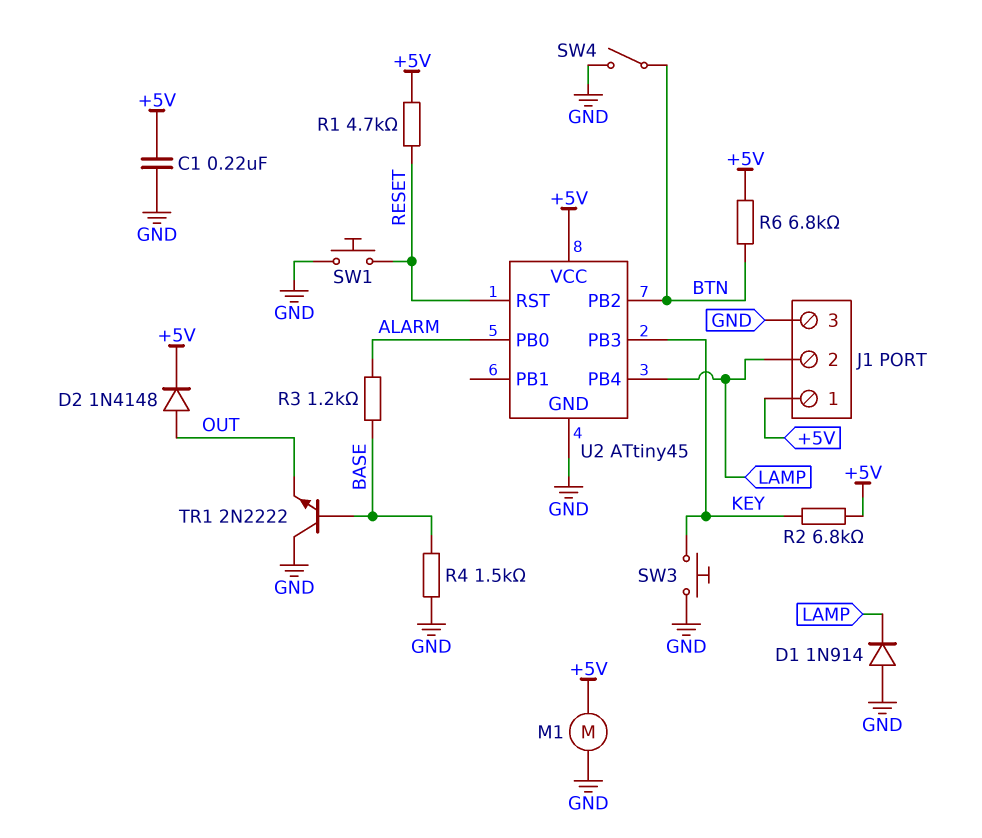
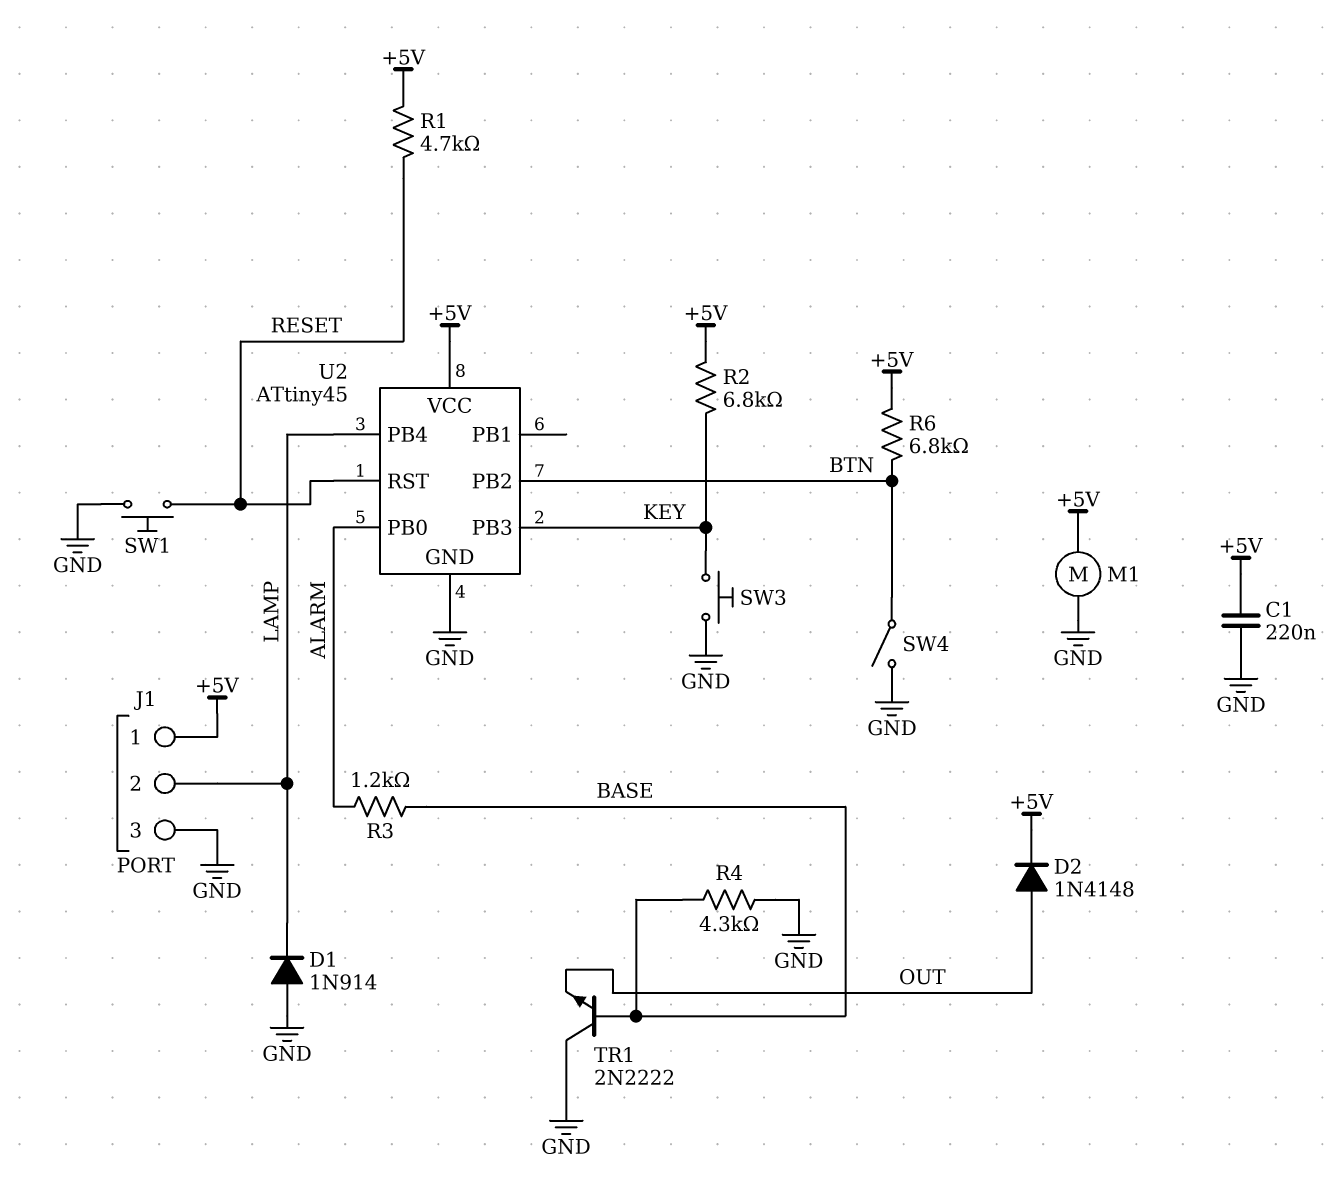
R4: 1.5k (BASE, GND) -> 4.3k (BASE, GND)

